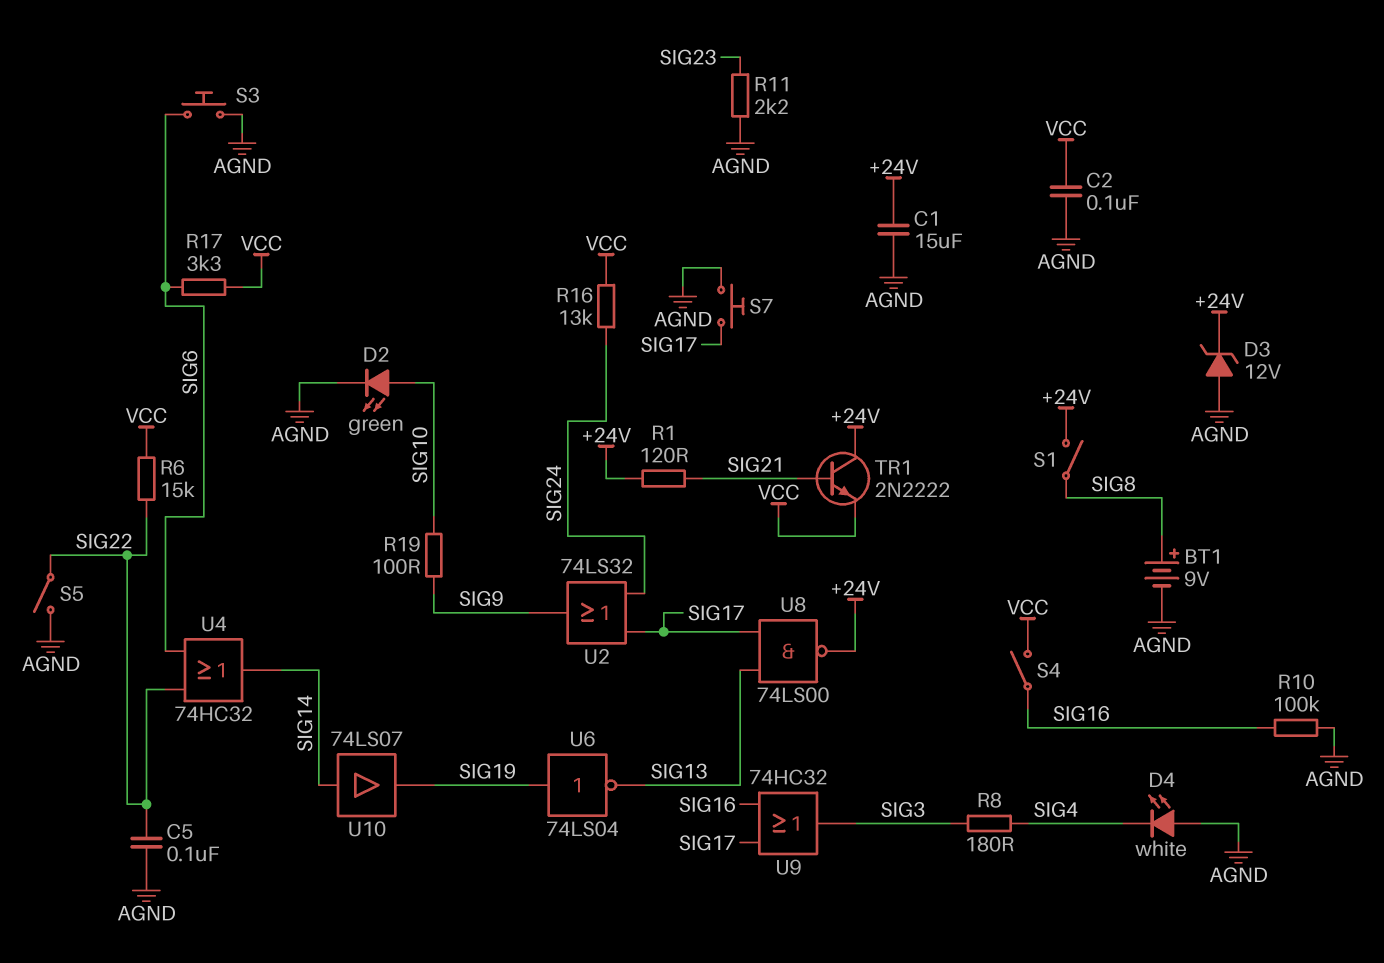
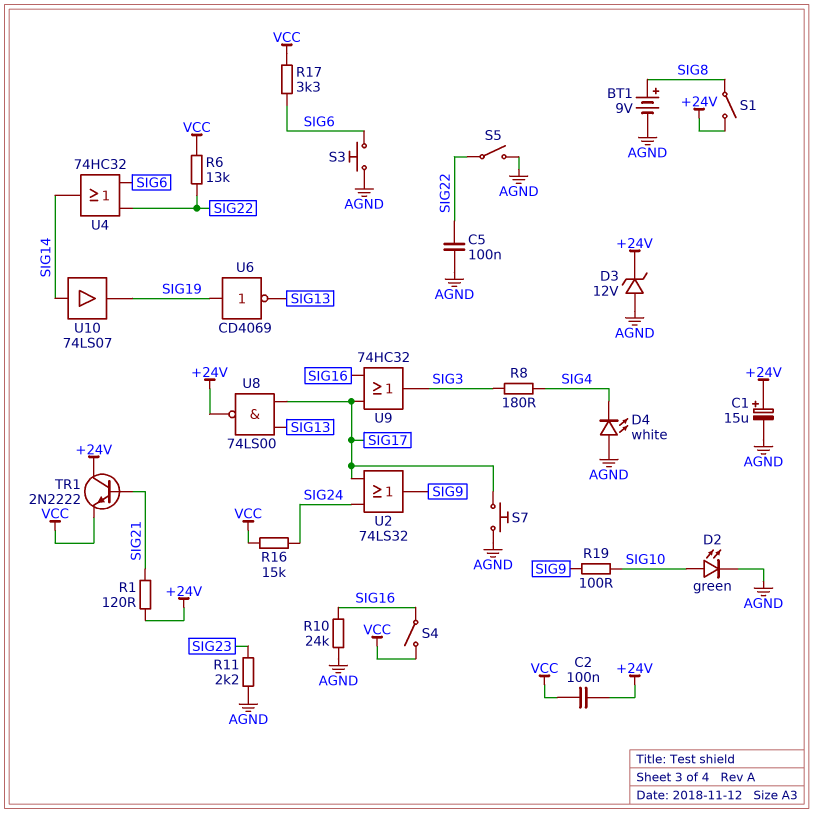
C1: 15uF (+24V, AGND) -> 15uF (plus +24V, minus AGND)
C2: 100nF (AGND, VCC) -> 100nF (+24V, VCC)
R6: 15k (SIG22, VCC) -> 13k (SIG22, VCC)
R10: 100k (AGND, SIG16) -> 24k (AGND, SIG16)
R16: 13k (SIG24, VCC) -> 15k (SIG24, VCC)
U6: NOT 74LS04 (in SIG19, out SIG13) -> NOT CD4069 (in SIG19, out SIG13)

